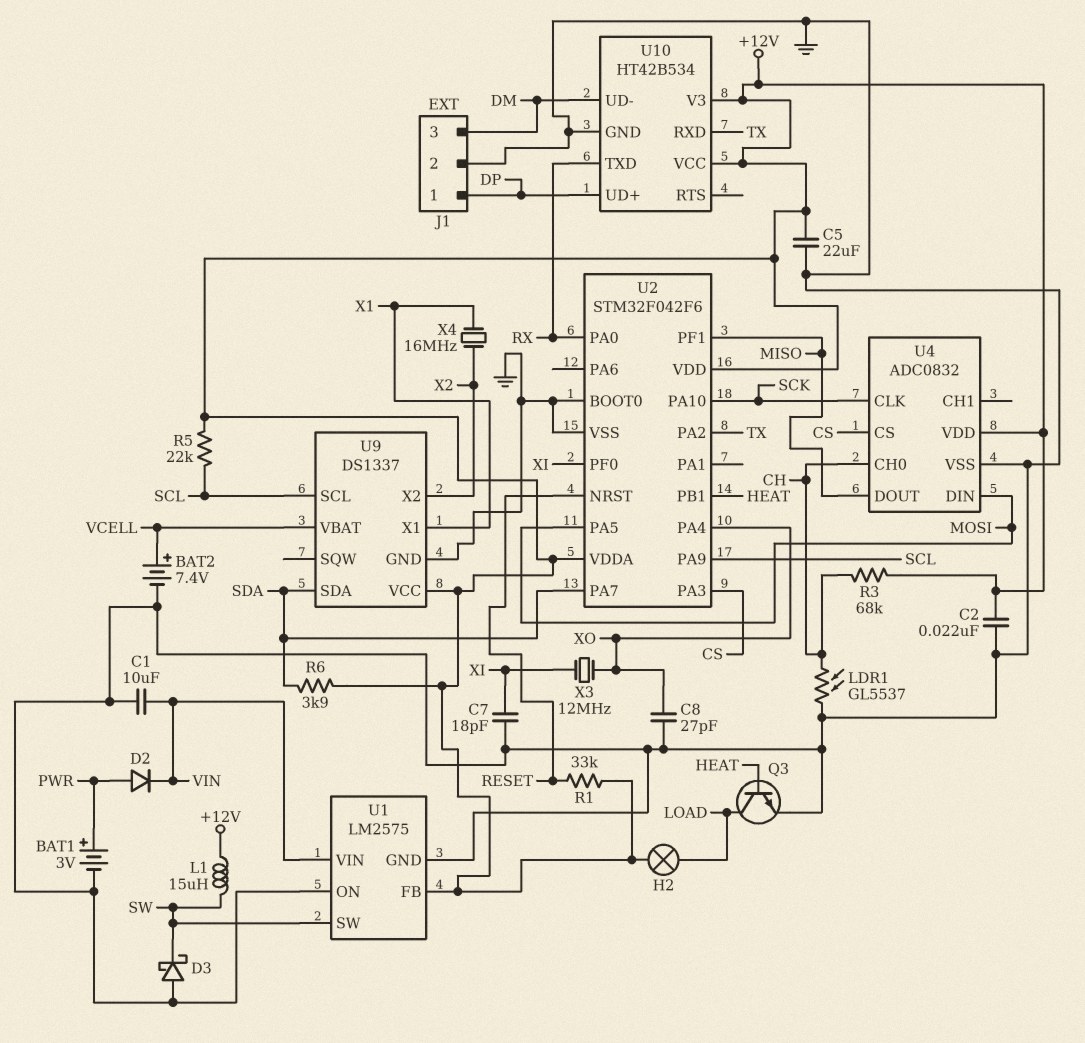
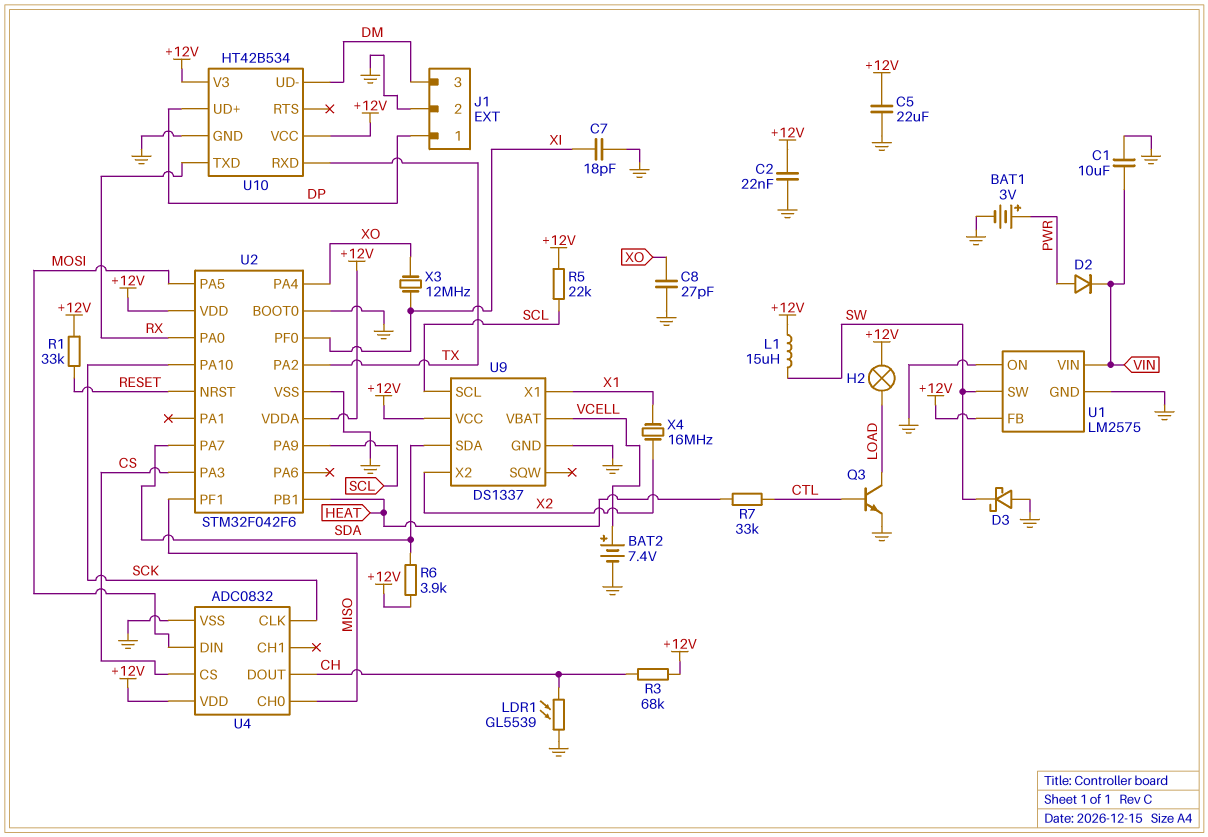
LDR1: GL5537 (CH, GND) -> GL5539 (CH, GND)
Q3: NPN (B HEAT, C LOAD, E GND) -> NPN (B CTL, C LOAD, E GND)
R7: none -> 33k (CTL, HEAT)
U4 pin CH0: CH -> MISO
U4 pin DOUT: MISO -> CH

